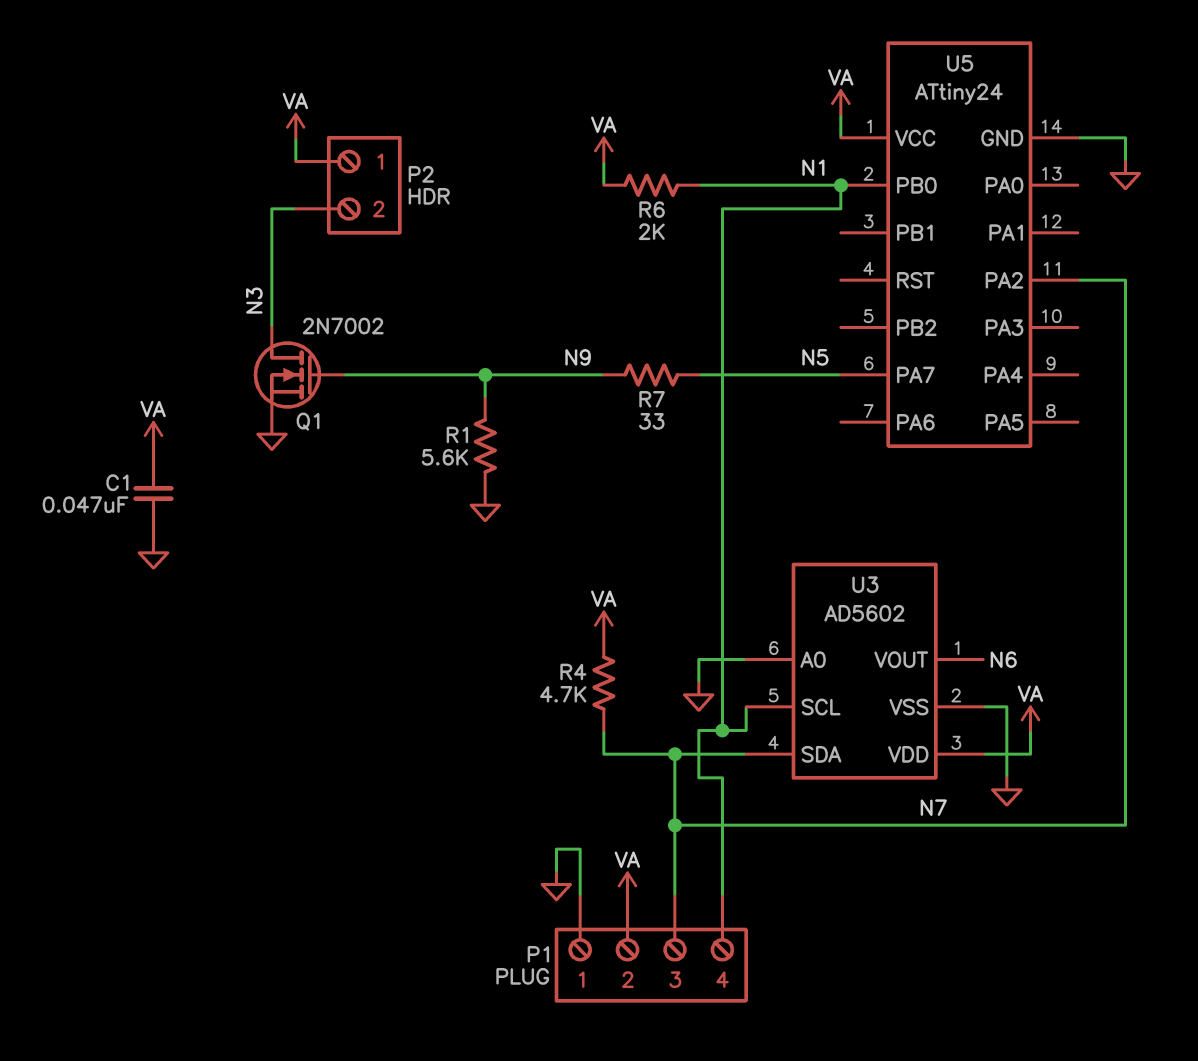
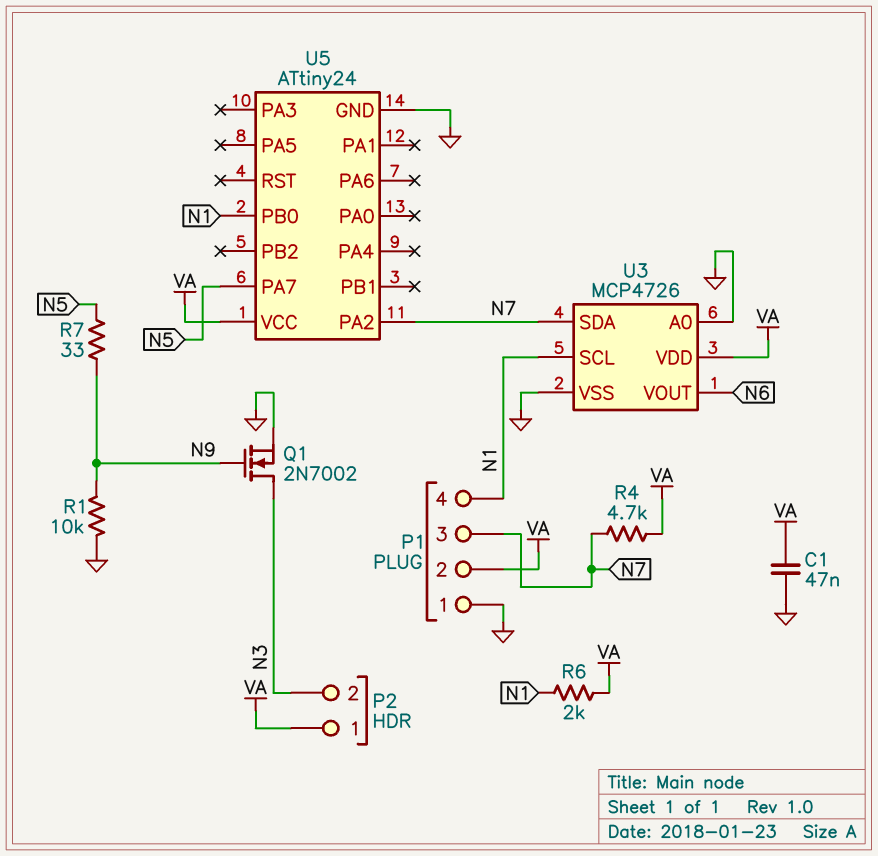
R1: 5.6k (GND, N9) -> 10k (GND, N9)
U3: AD5602 -> MCP4726

